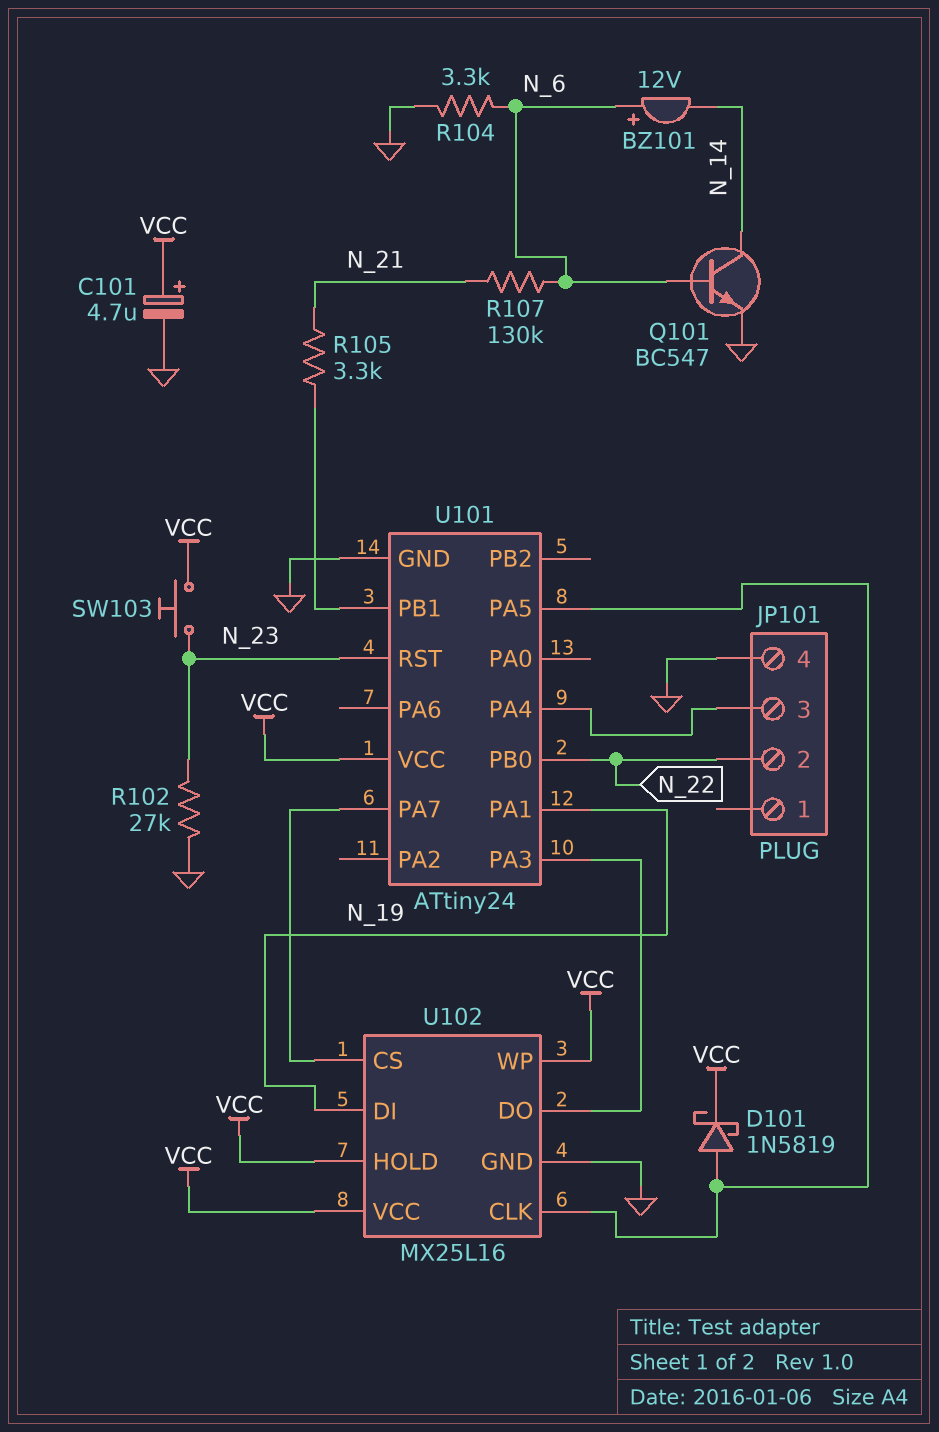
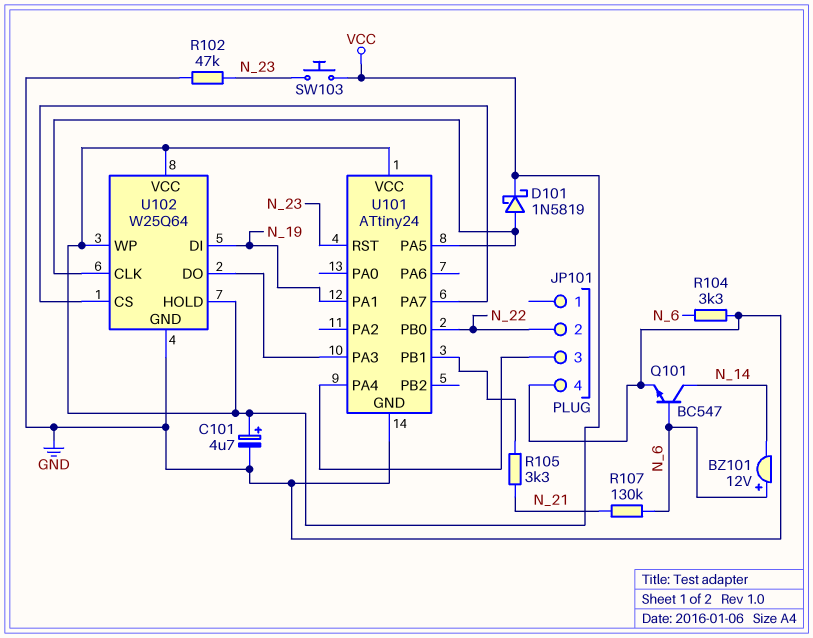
R102: 27k (GND, N_23) -> 47k (GND, N_23)
U102: MX25L16 -> W25Q64

